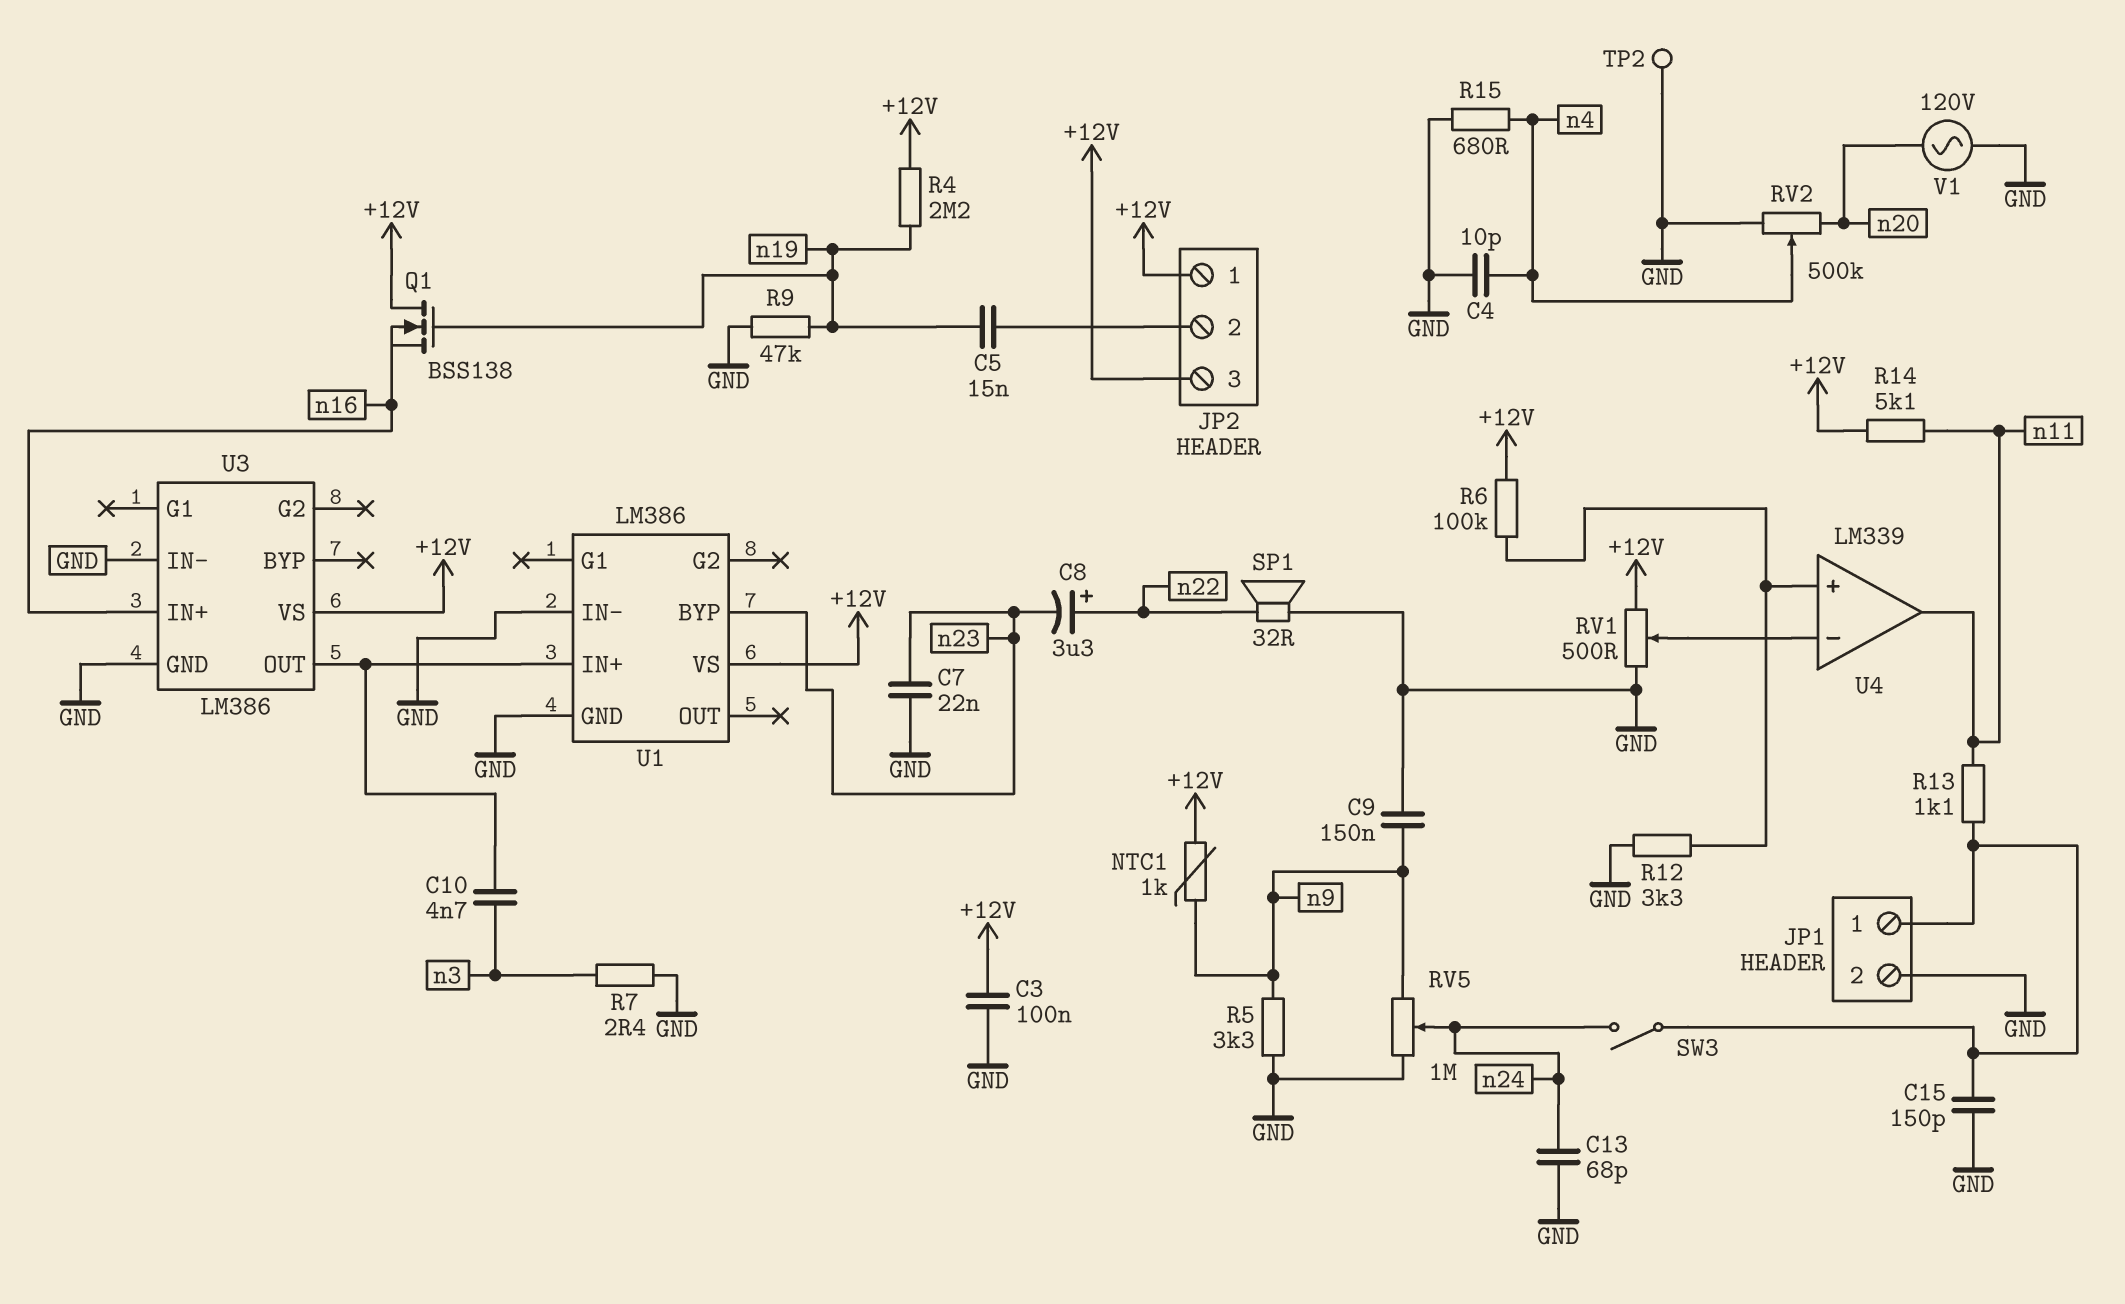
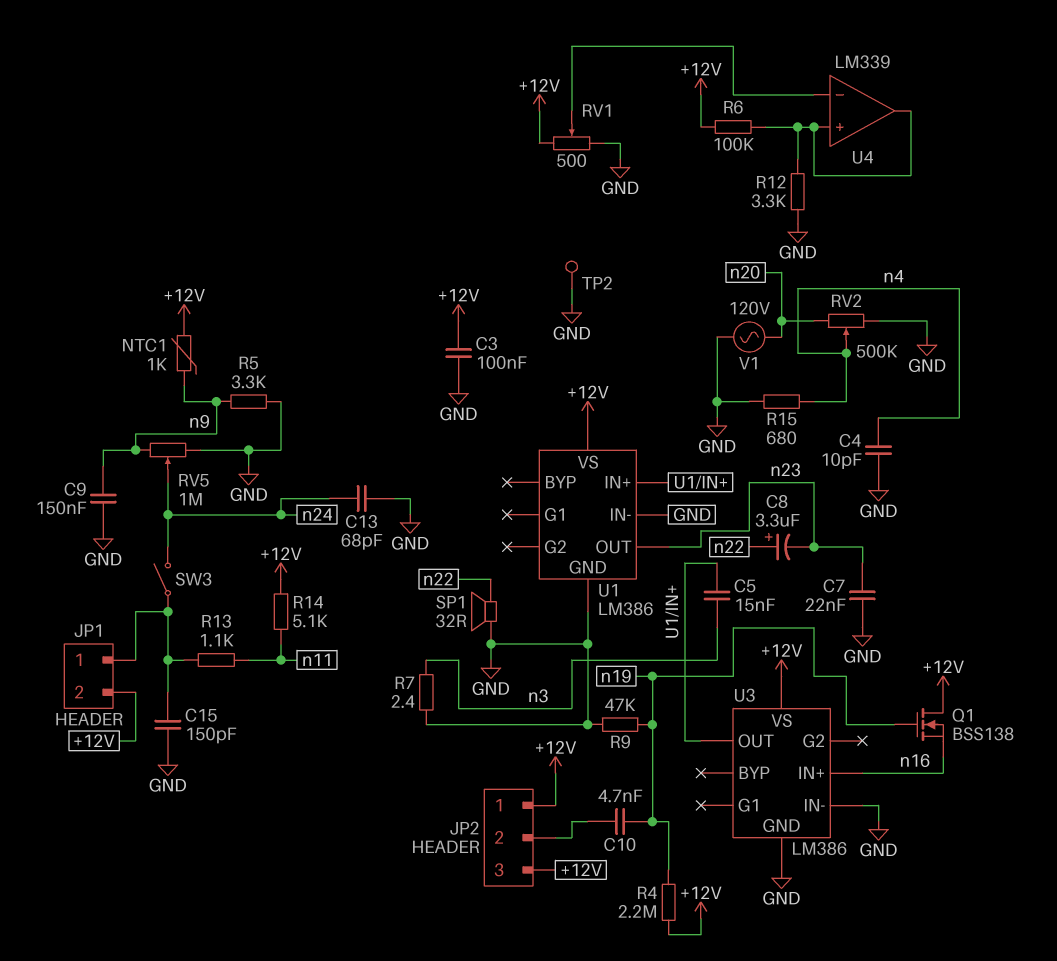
C5: 15nF (JP2/2, n19) -> 15nF (U1/IN+, n3)
C10: 4.7nF (U1/IN+, n3) -> 4.7nF (JP2/2, n19)
JP1 pin 2: GND -> +12V
U1 pin BYP: n23 -> none
U1 pin OUT: none -> n23
U4 pin out: n11 -> U4/in+

